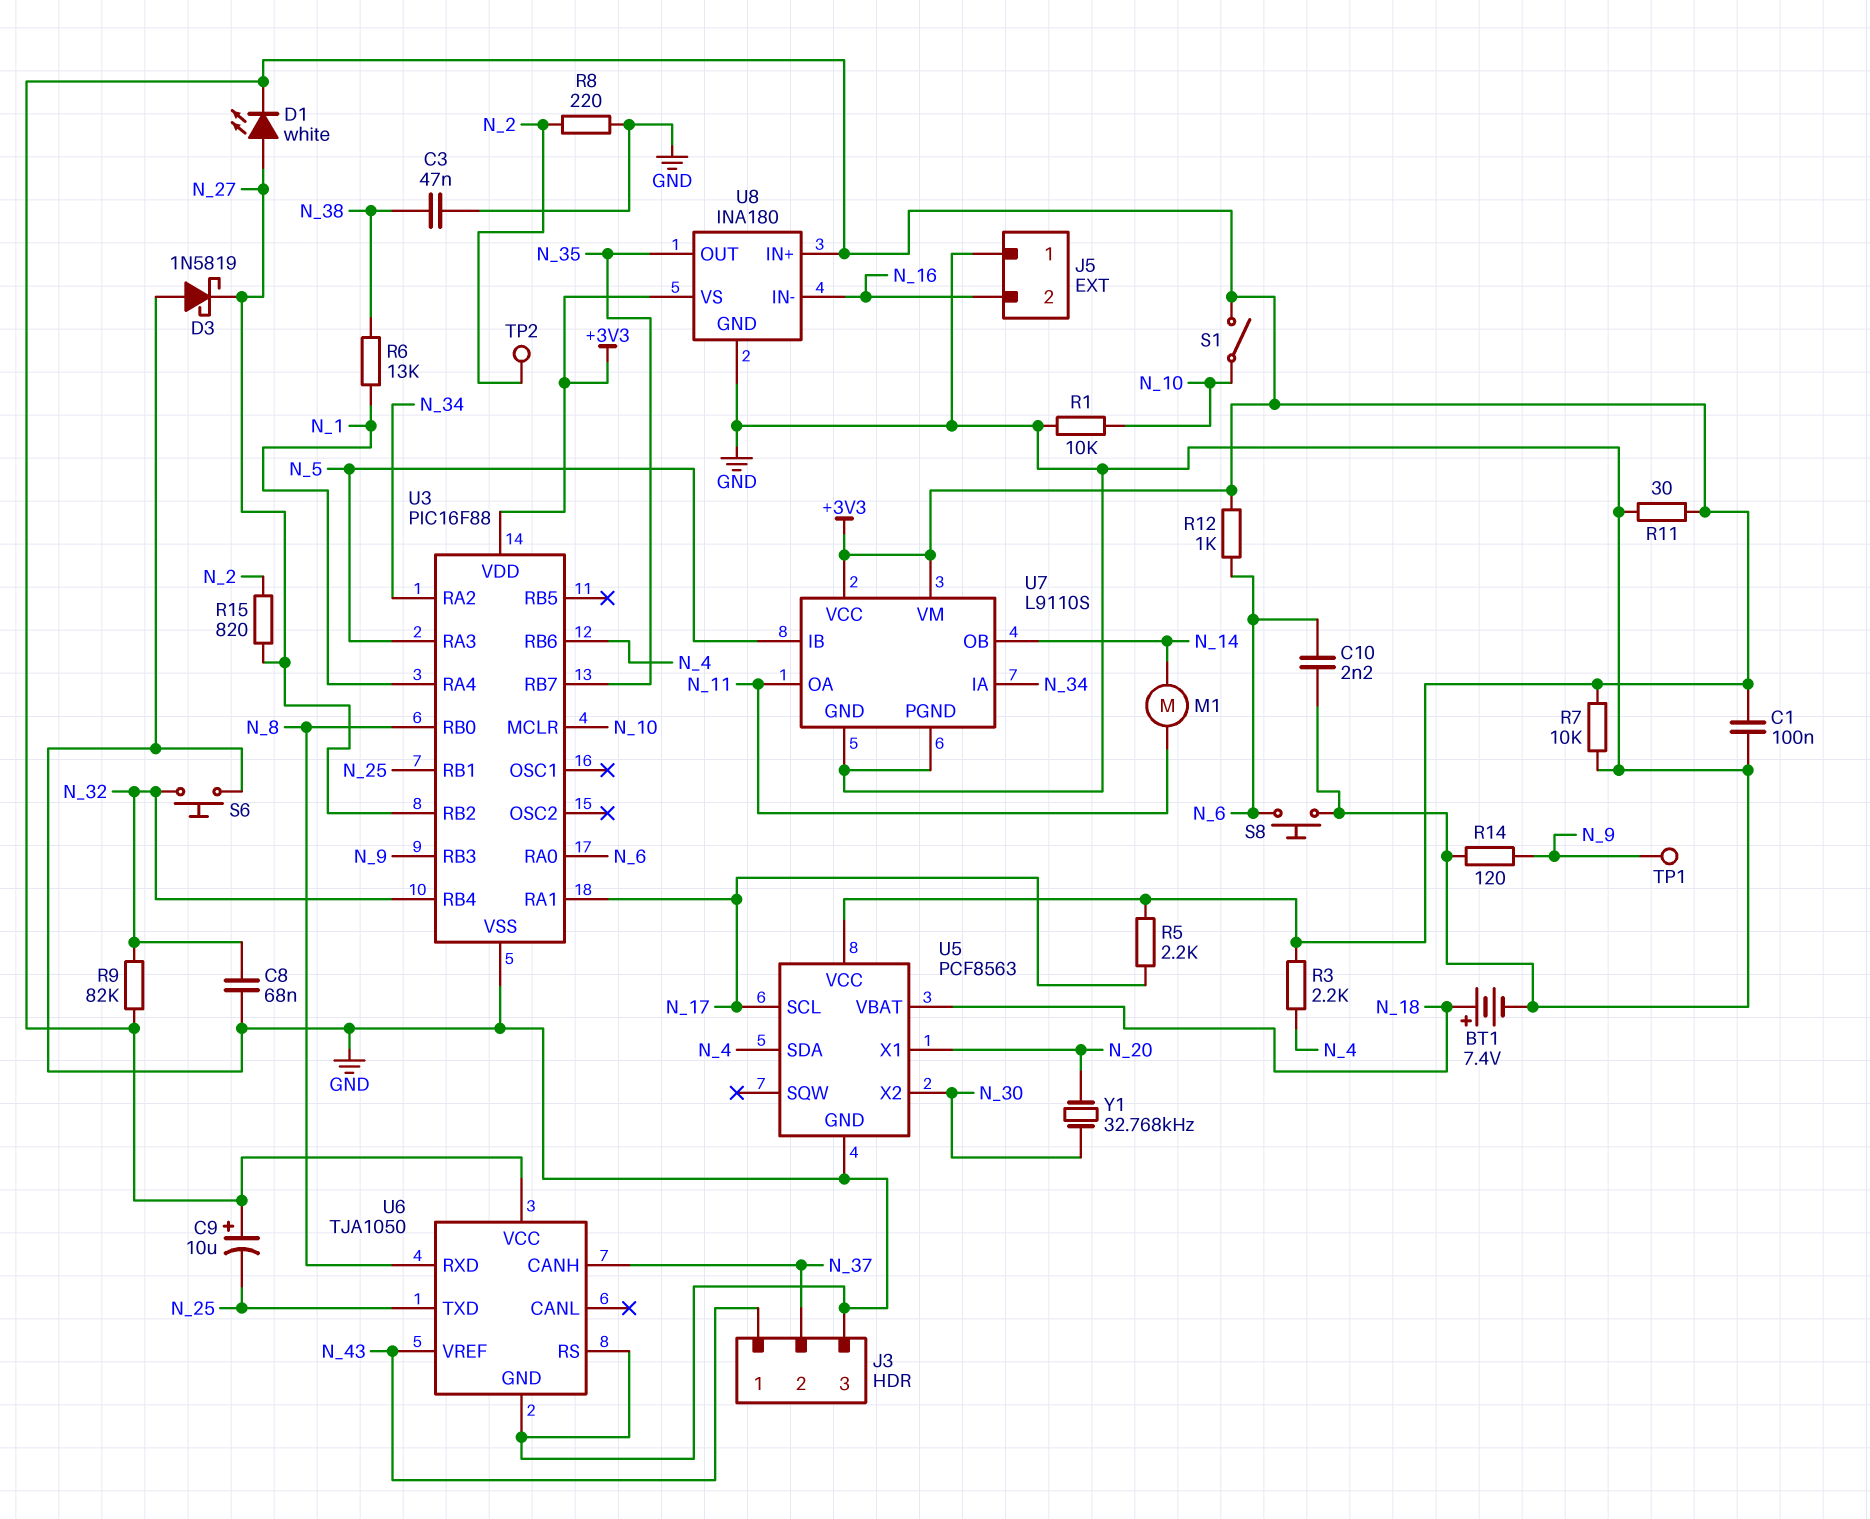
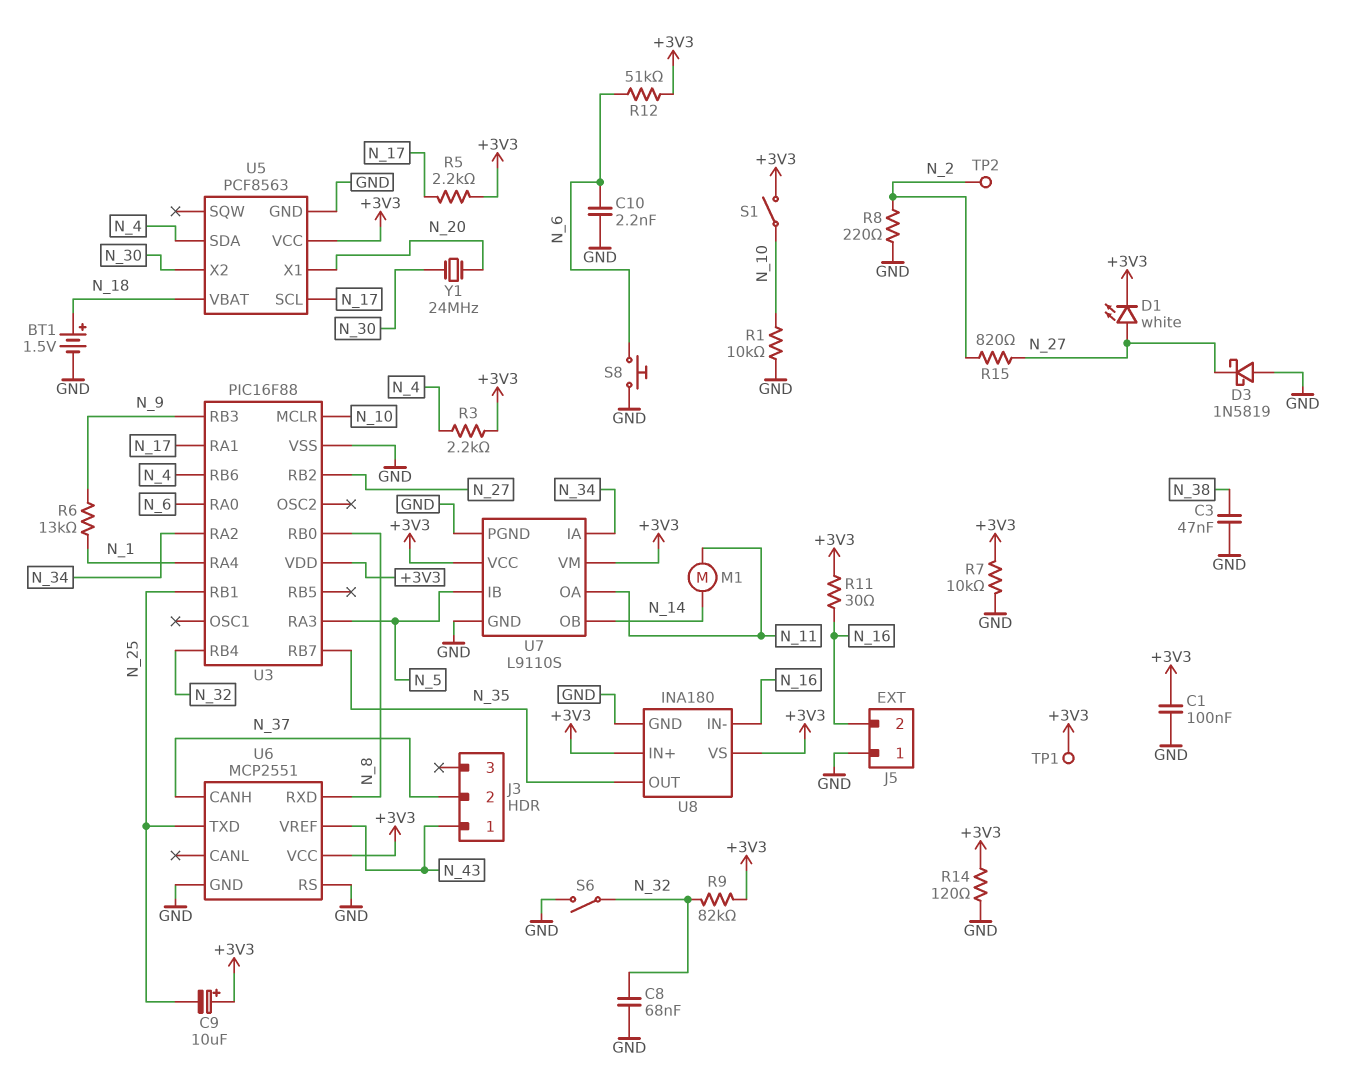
BT1: 7.4V (plus N_18, minus GND) -> 1.5V (plus N_18, minus GND)
J3 pin 3: GND -> none
R6: 13k (N_1, N_38) -> 13k (N_1, N_9)
R11: 30 (+3V3, GND) -> 30 (+3V3, N_16)
R12: 1k (+3V3, N_6) -> 51k (+3V3, N_6)
R14: 120 (GND, N_9) -> 120 (+3V3, GND)
S6: button (GND, N_32) -> switch (GND, N_32)
TP1: test point (N_9) -> test point (+3V3)
U6: TJA1050 -> MCP2551
Y1: 32.768kHz (N_20, N_30) -> 24MHz (N_20, N_30)

